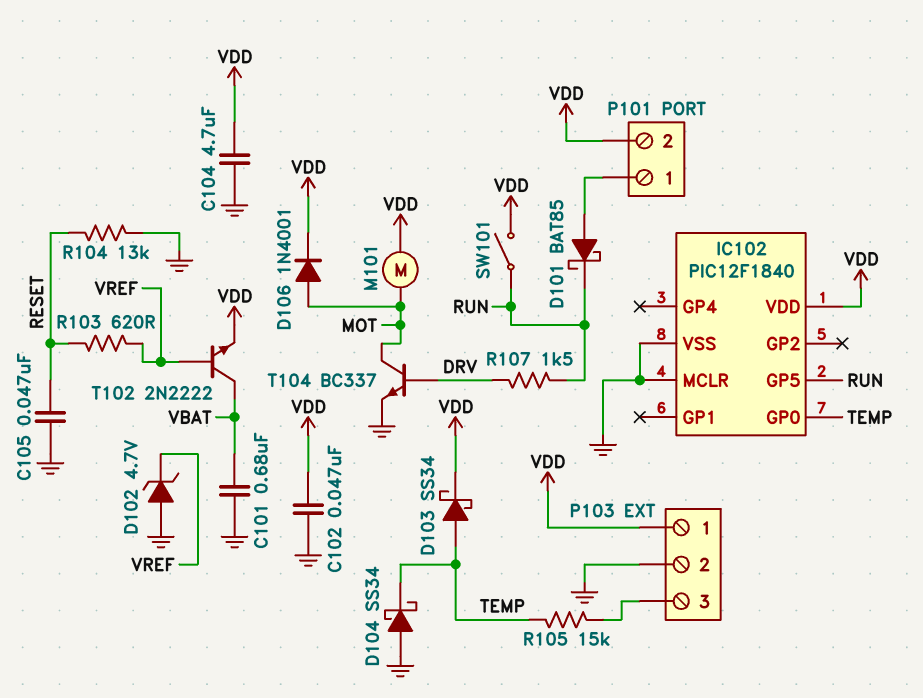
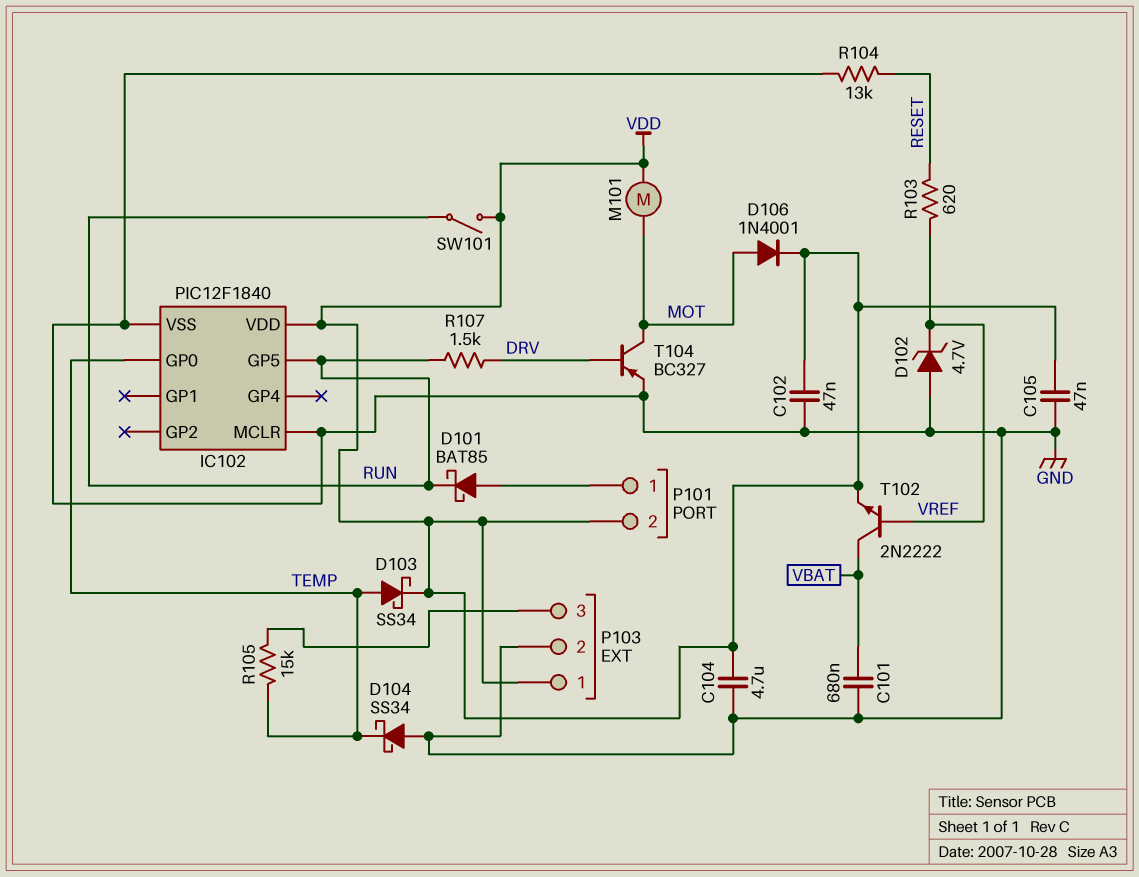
C105: 47nF (GND, RESET) -> 47nF (GND, VDD)
T104: NPN BC337 (B DRV, C MOT, E GND) -> PNP BC327 (B DRV, C MOT, E GND)

